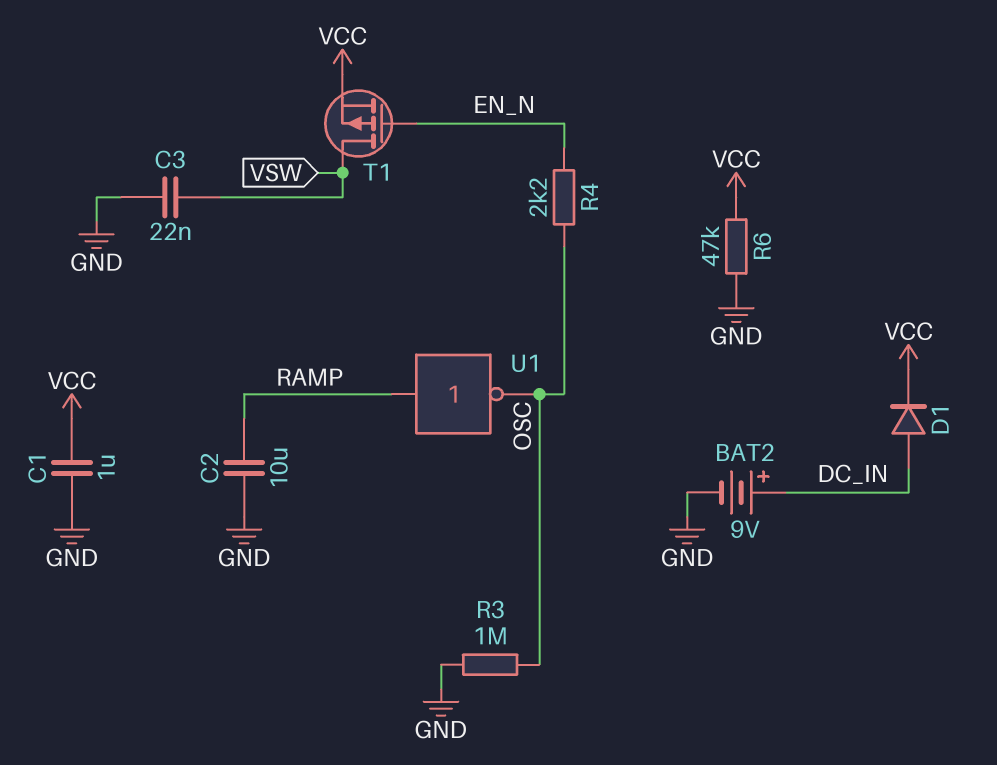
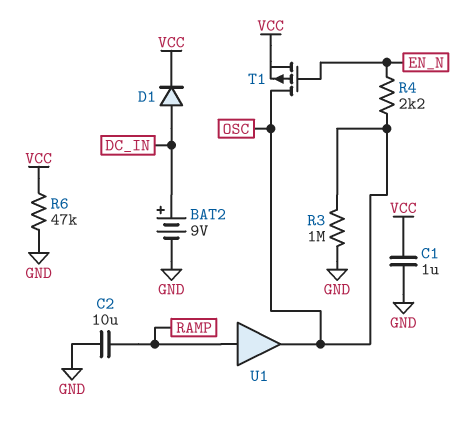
C3: 22nF (GND, VSW) -> none
T1: PMOS (G EN_N, D VSW, S VCC) -> PMOS (G EN_N, D OSC, S VCC)
U1: NOT (in RAMP, out OSC) -> buffer (in RAMP, out OSC)

